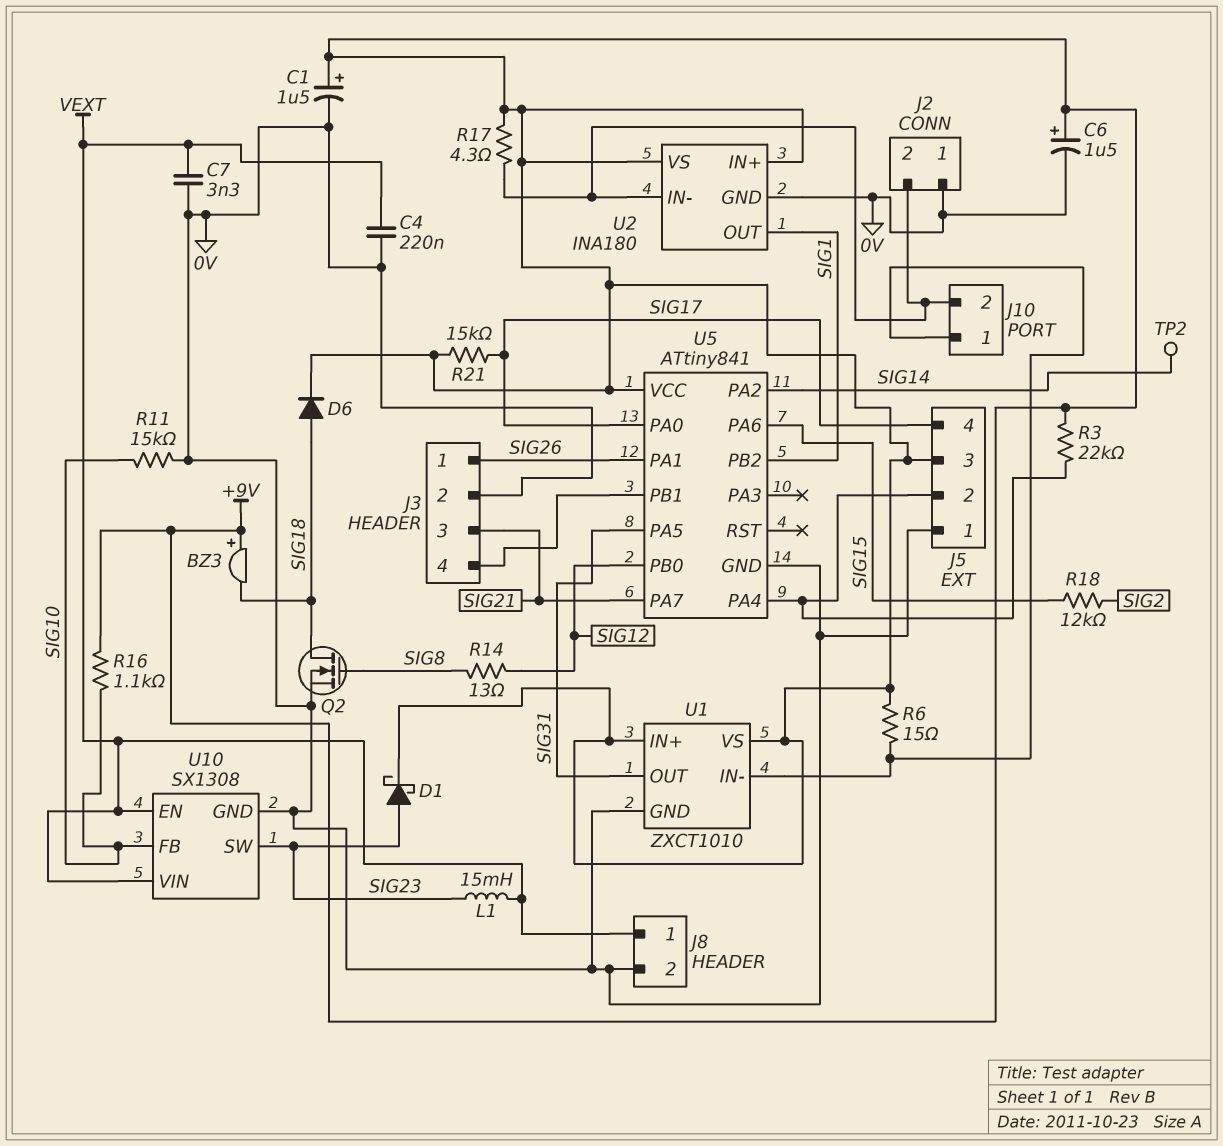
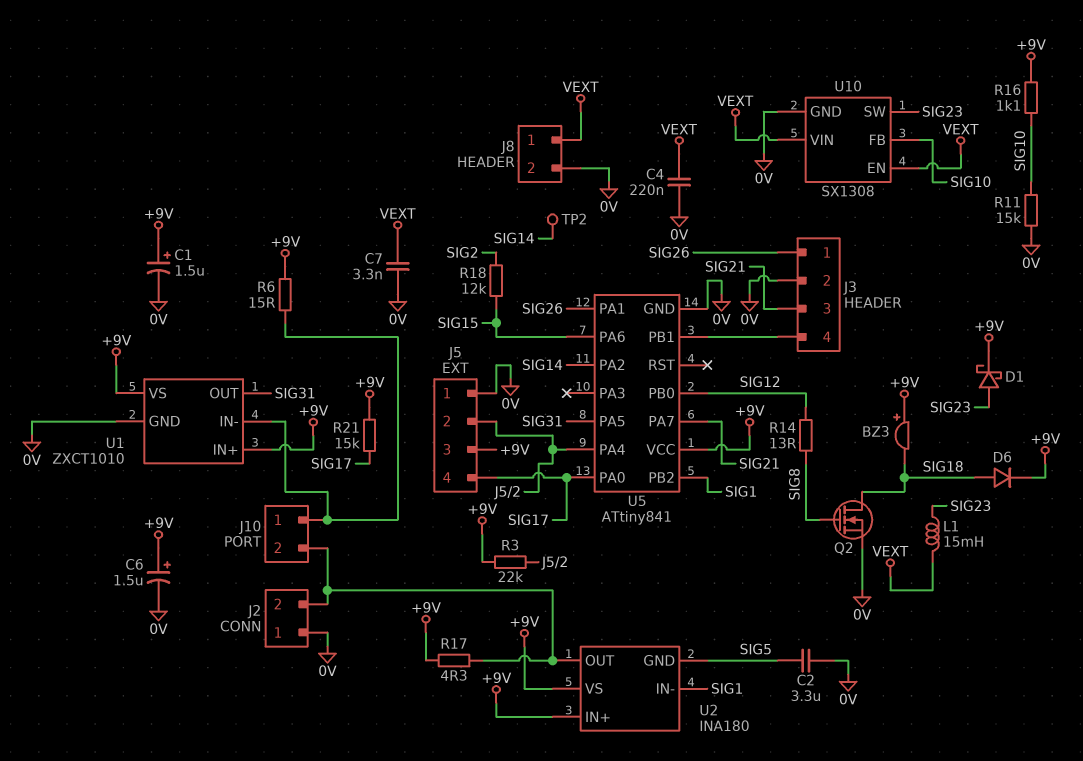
C2: none -> 3.3uF (0V, SIG5)
U2 pin GND: 0V -> SIG5
U2 pin IN-: J2/2 -> SIG1
U2 pin OUT: SIG1 -> J2/2

